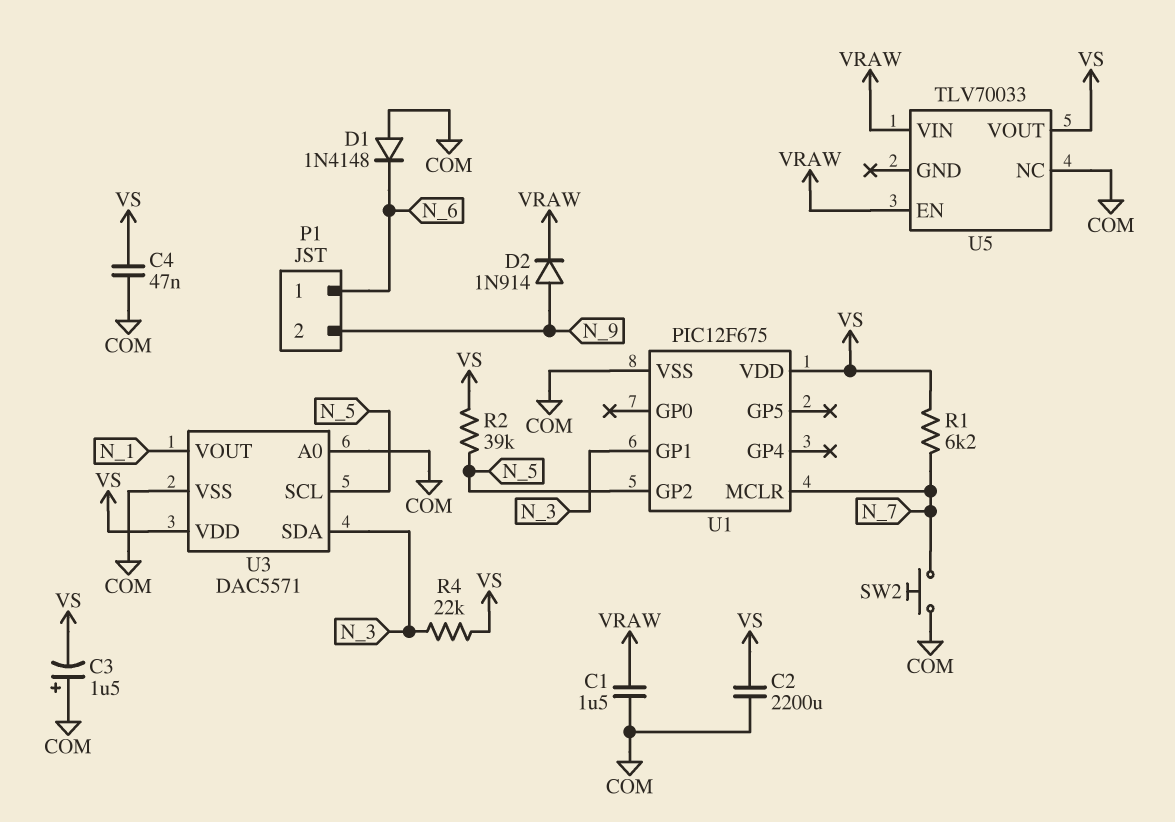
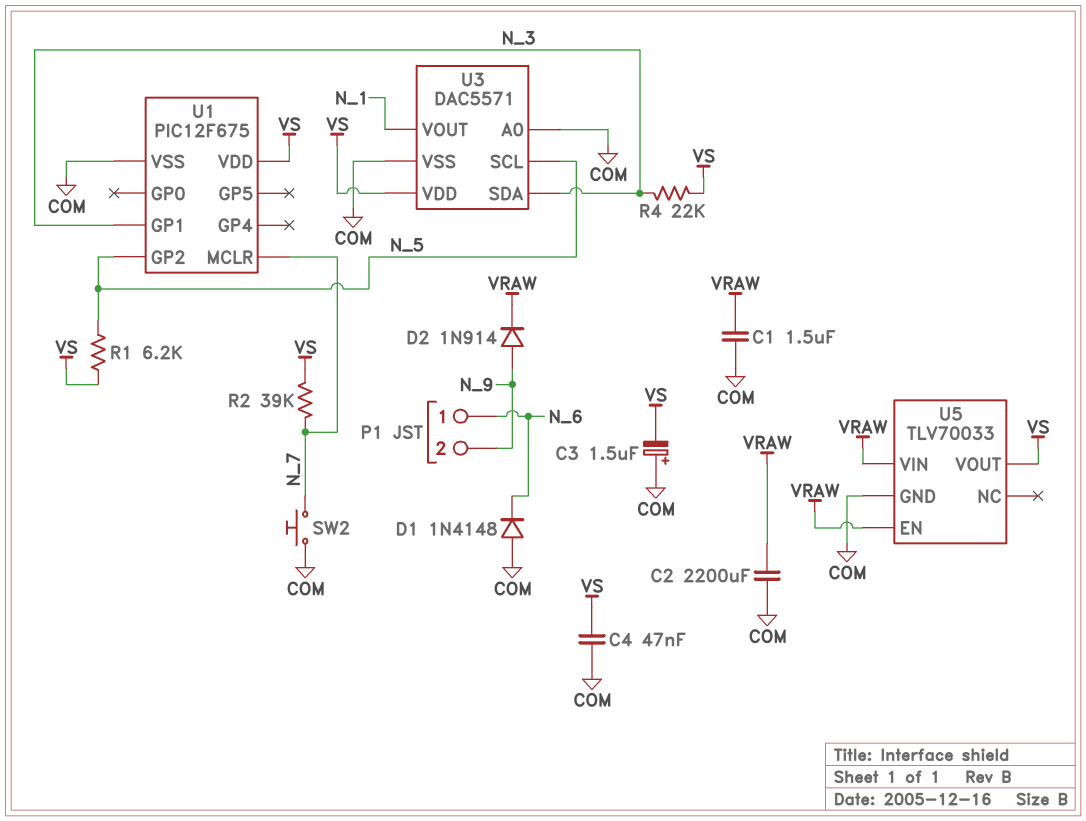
C2: 2200uF (COM, VS) -> 2200uF (COM, VRAW)
R1: 6.2k (N_7, VS) -> 6.2k (N_5, VS)
R2: 39k (N_5, VS) -> 39k (N_7, VS)
U5 pin GND: none -> COM
U5 pin NC: COM -> none

